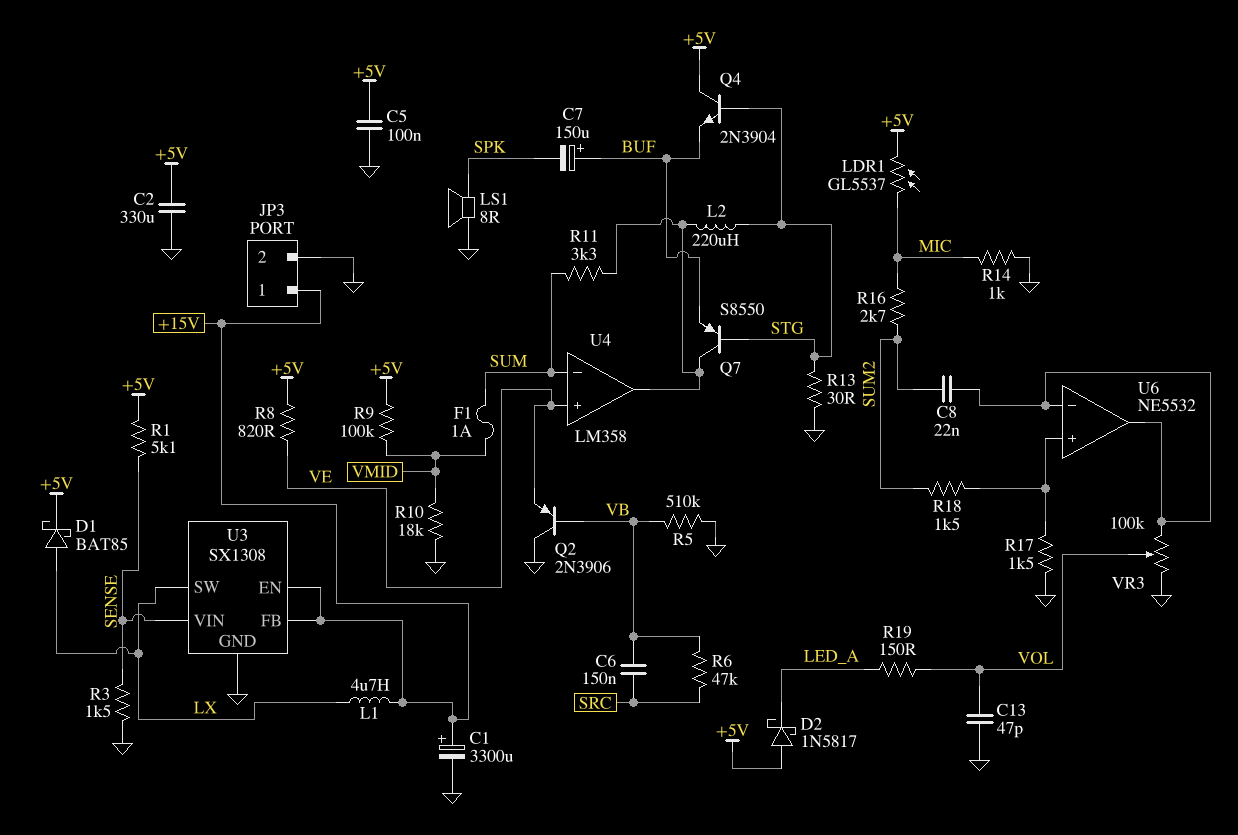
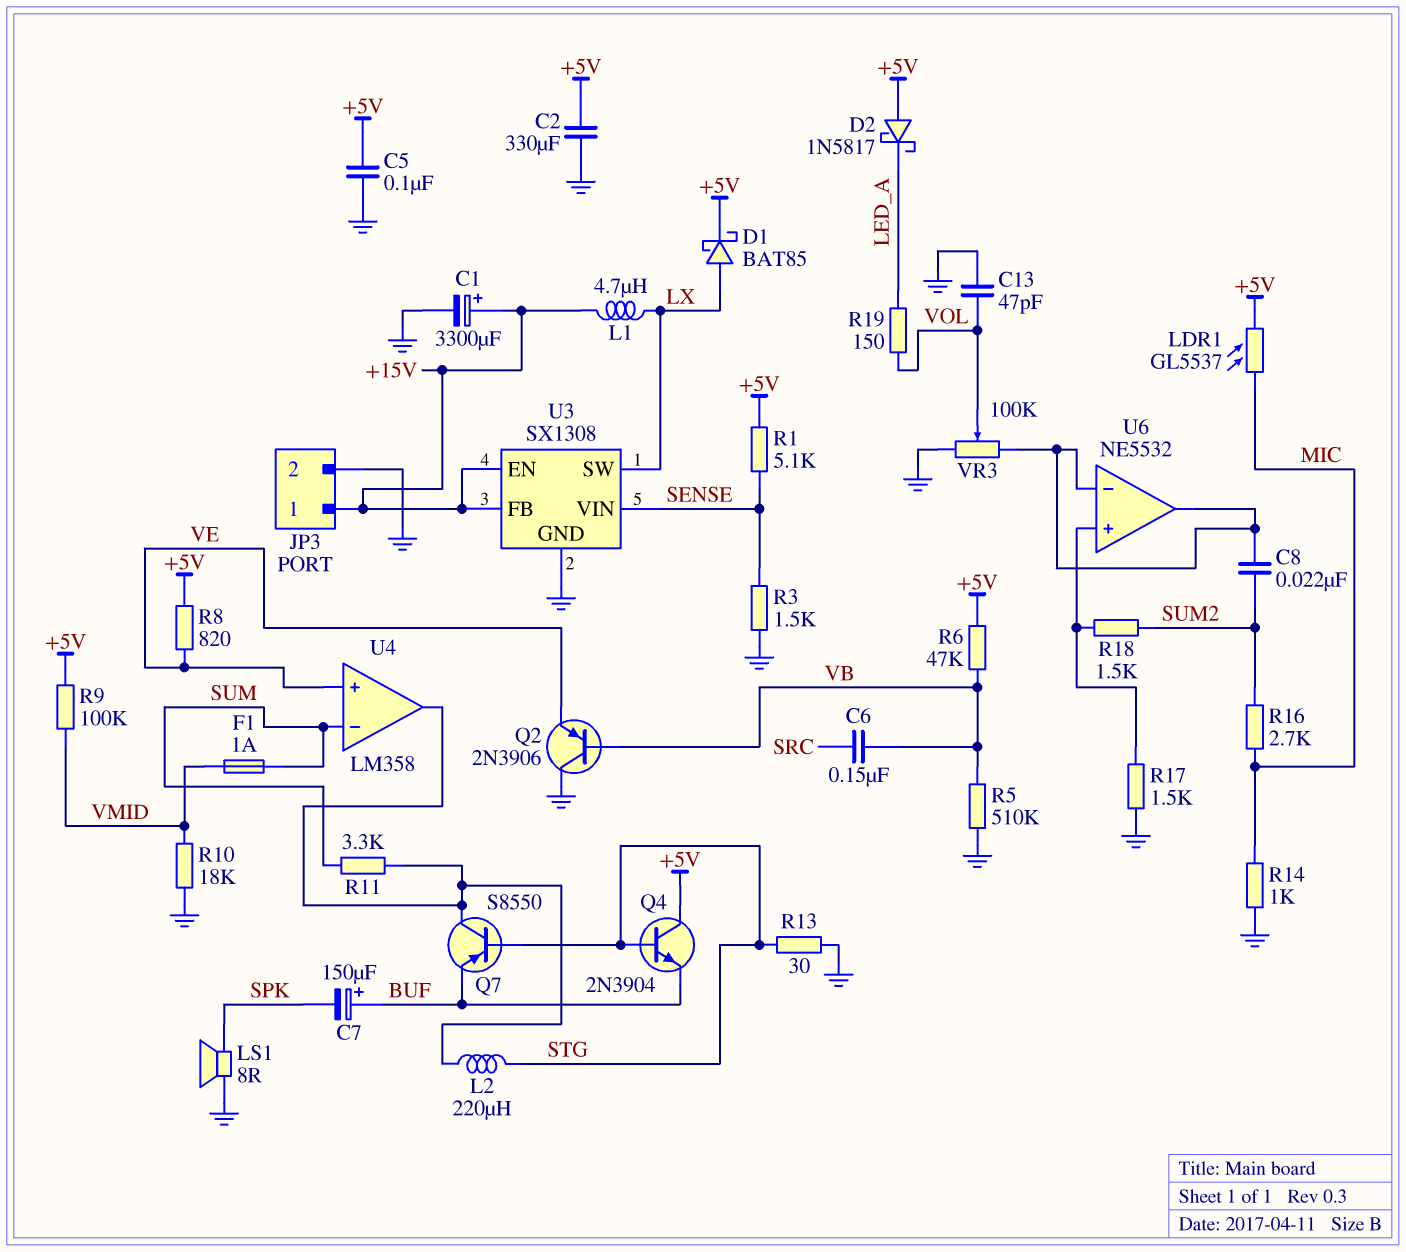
R6: 47k (SRC, VB) -> 47k (+5V, VB)

